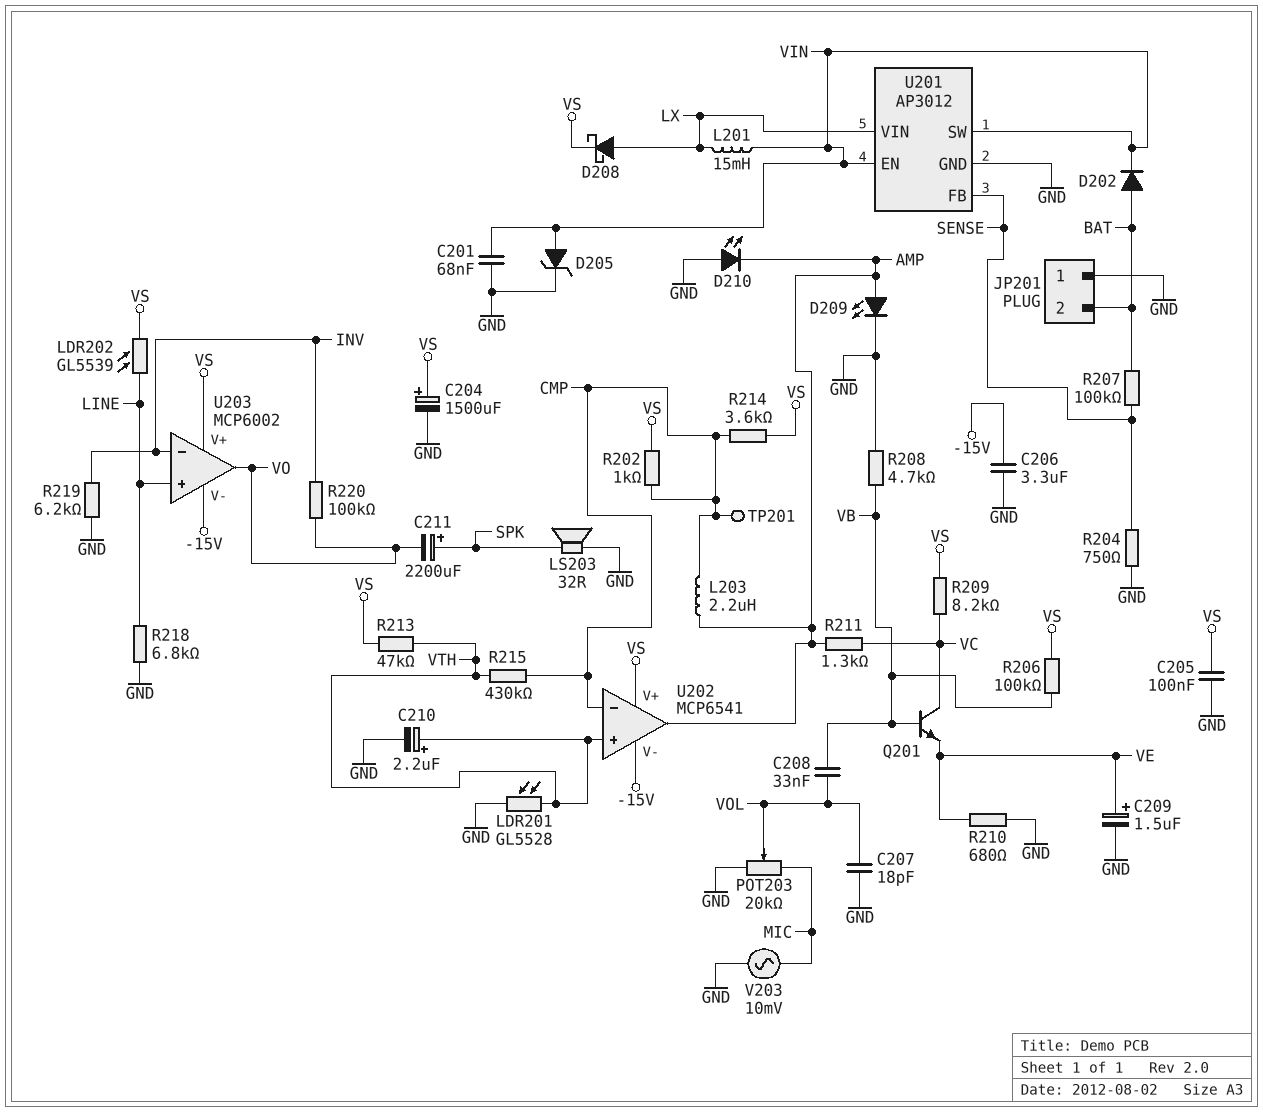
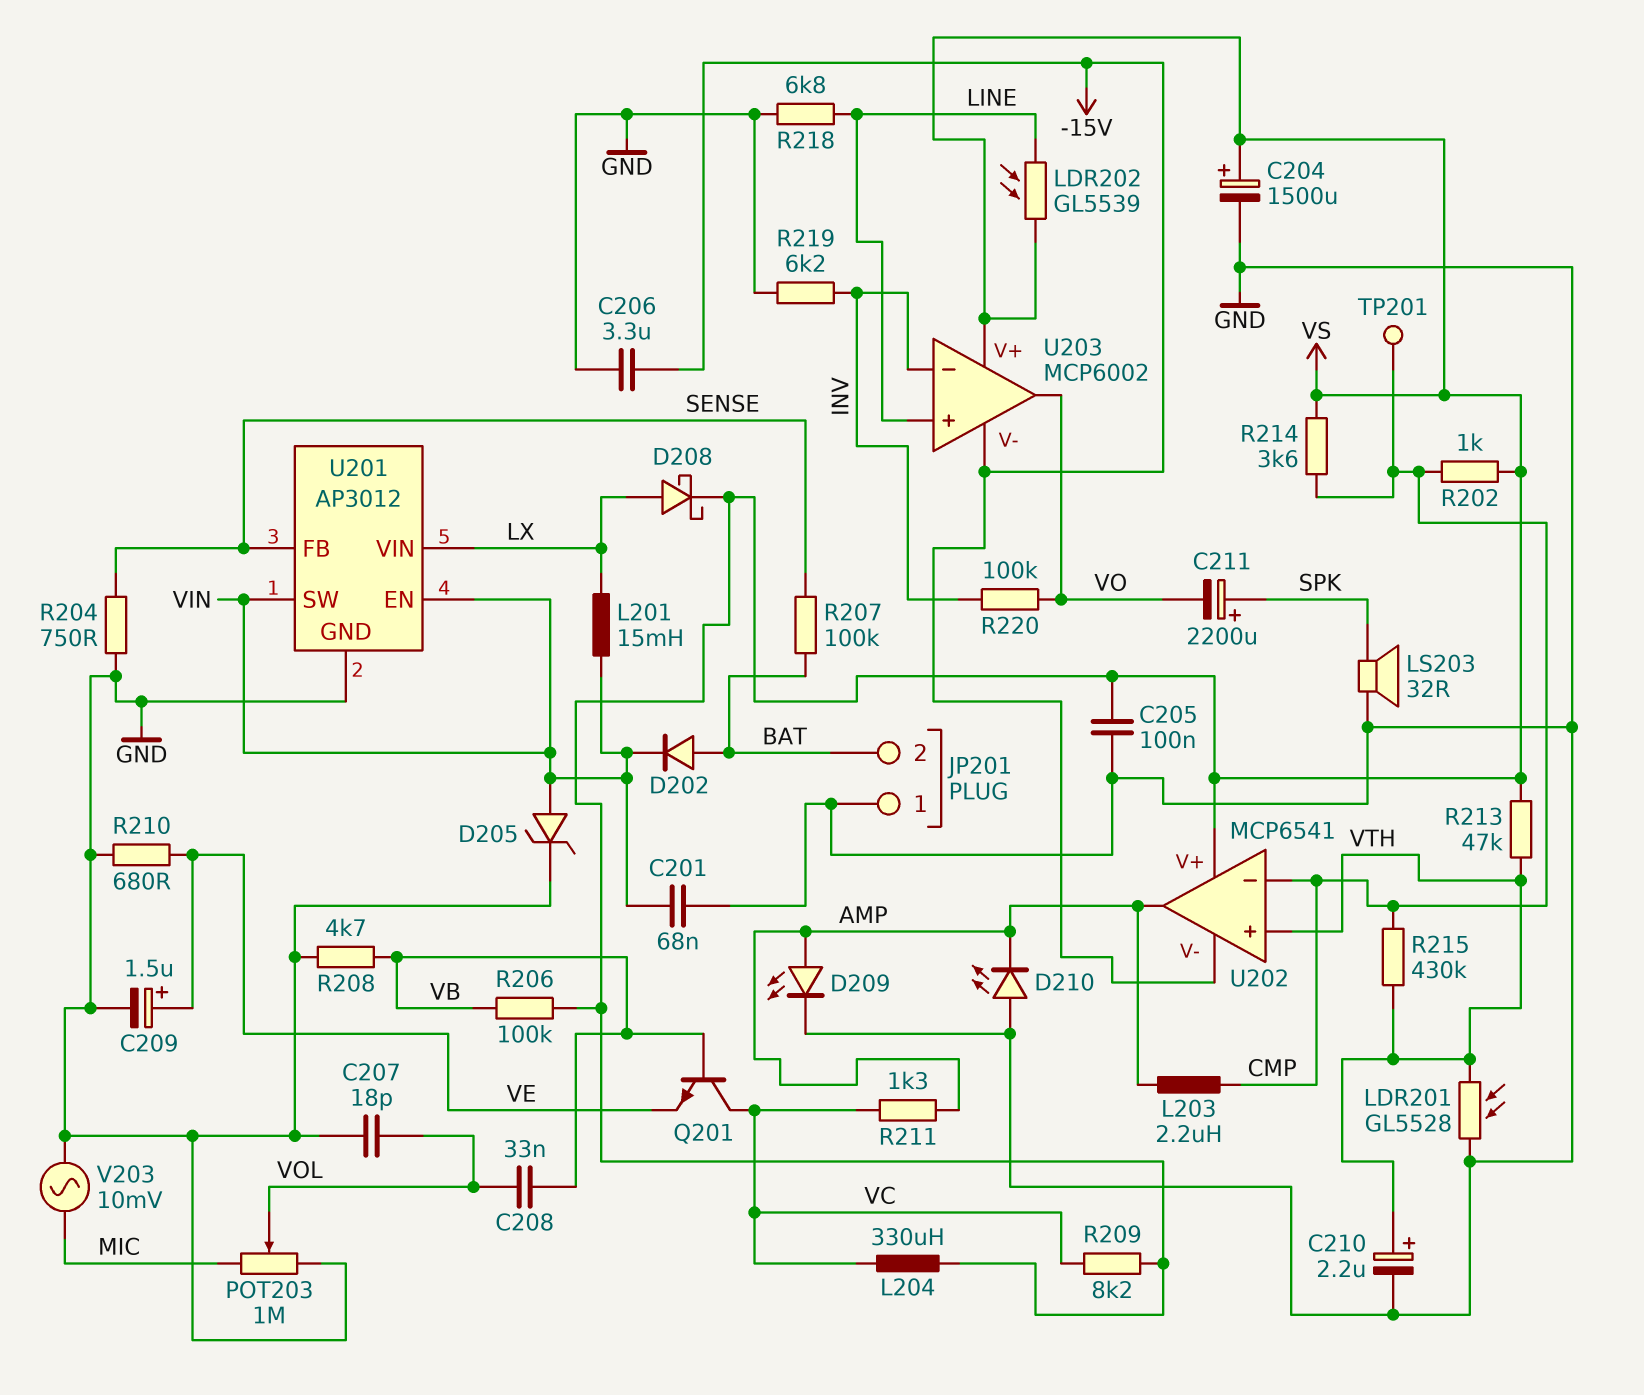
L204: none -> 330uH (VC, VS)
POT203: 20k (GND, MIC, wiper VOL) -> 1M (GND, MIC, wiper VOL)

